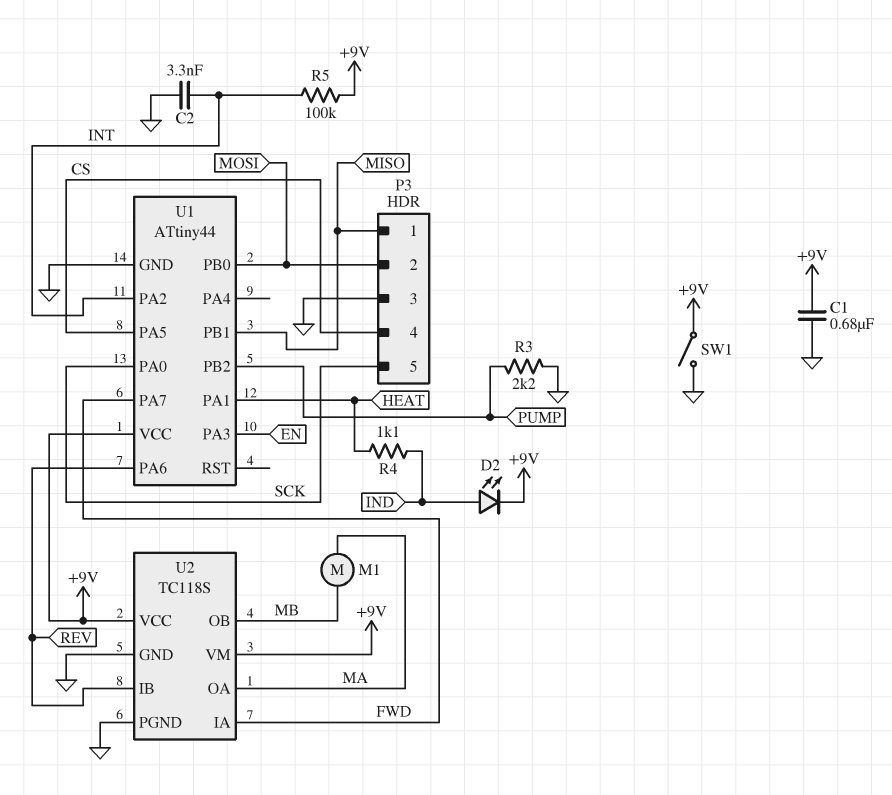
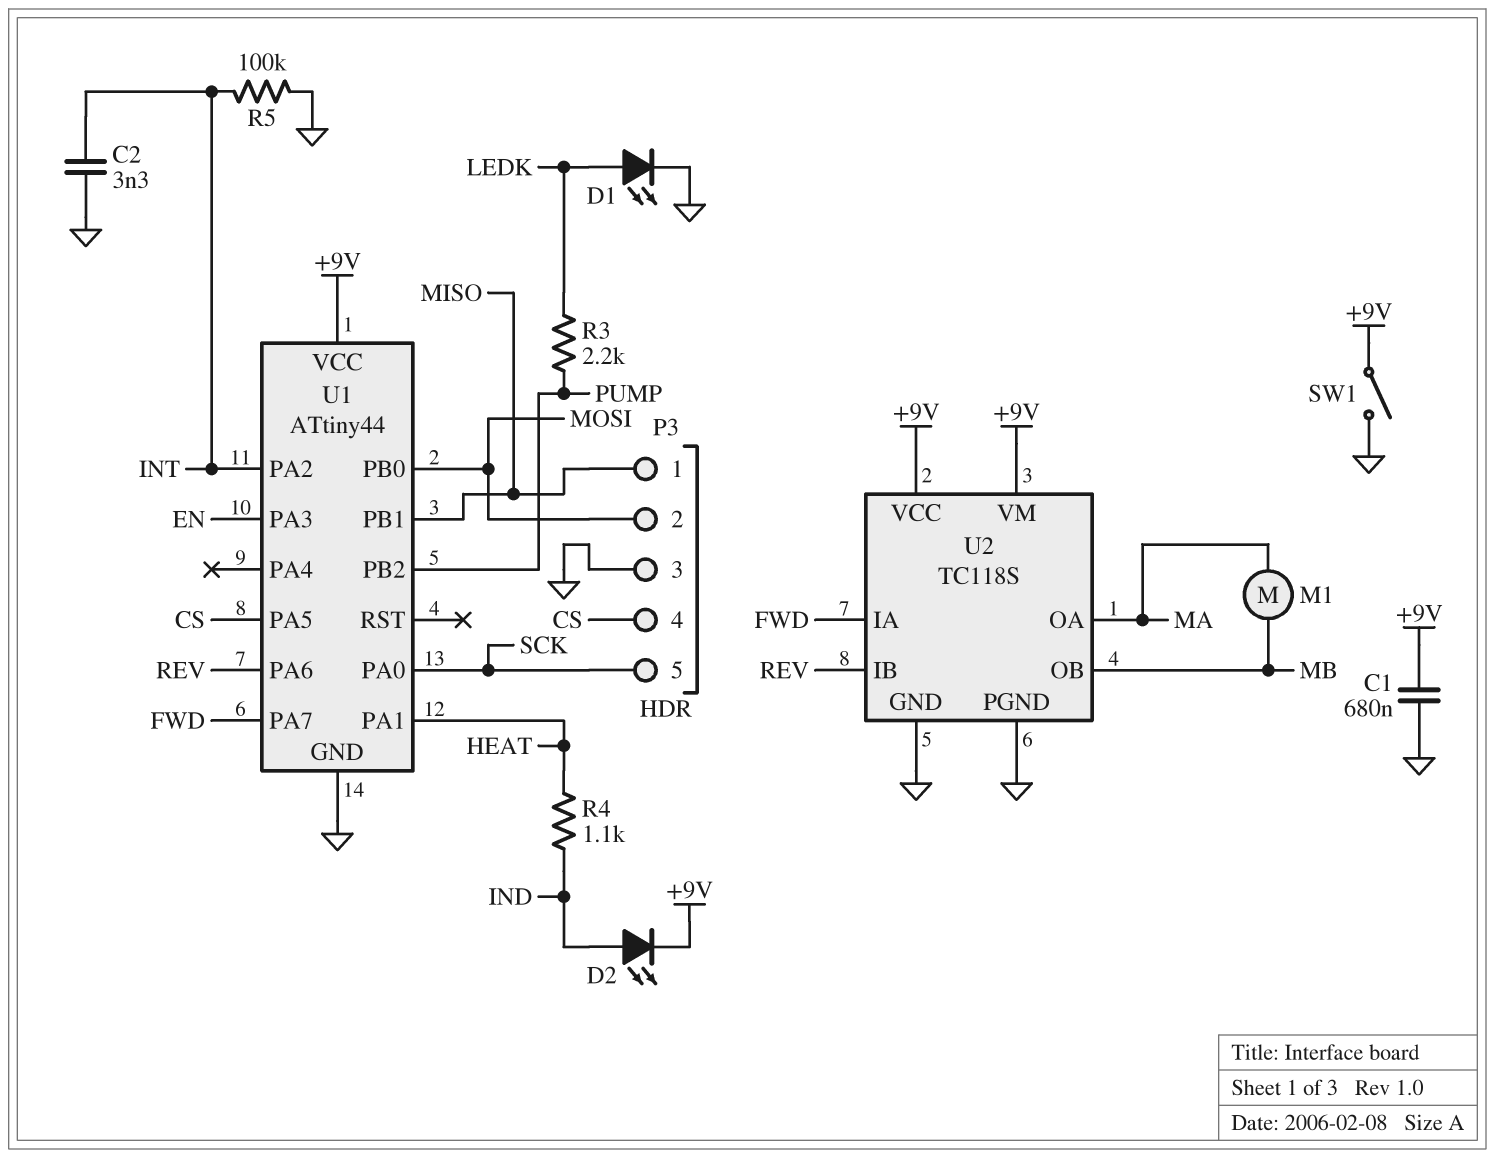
D1: none -> LED (A LEDK, K GND)
R3: 2.2k (GND, PUMP) -> 2.2k (LEDK, PUMP)
R5: 100k (+9V, INT) -> 100k (GND, INT)

